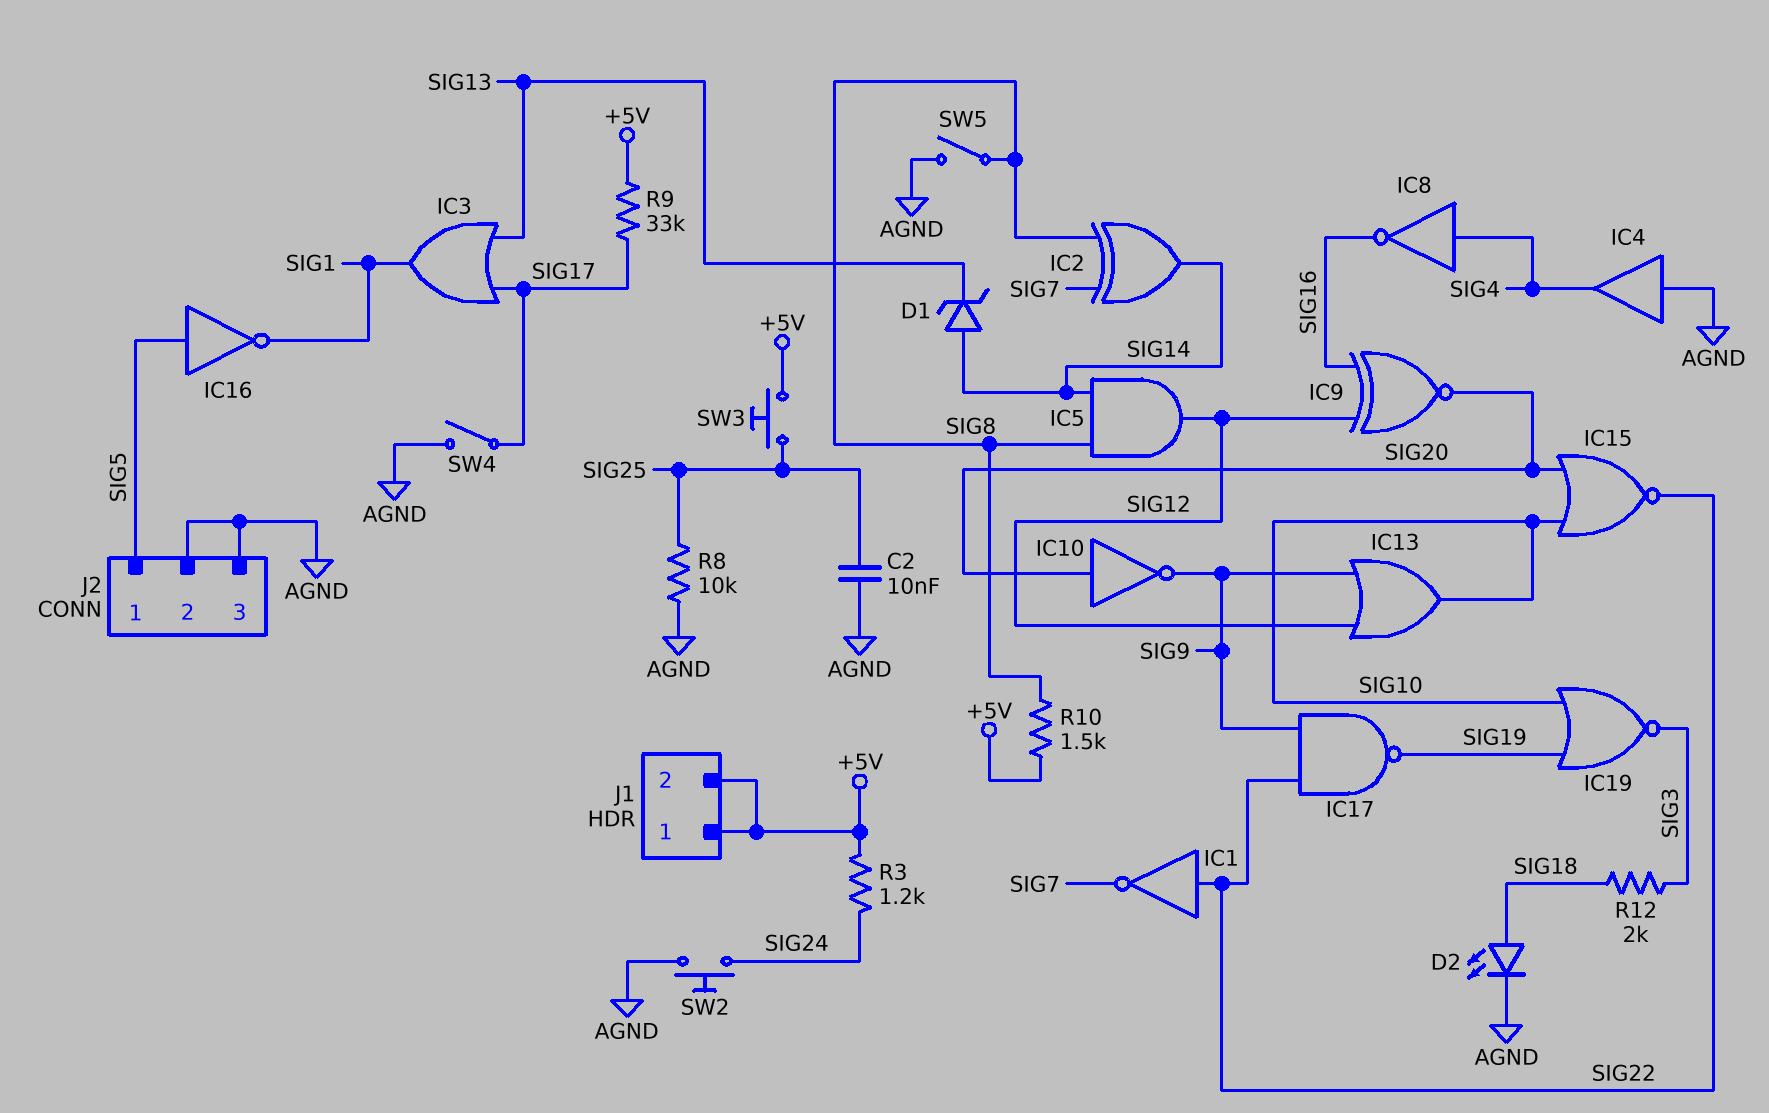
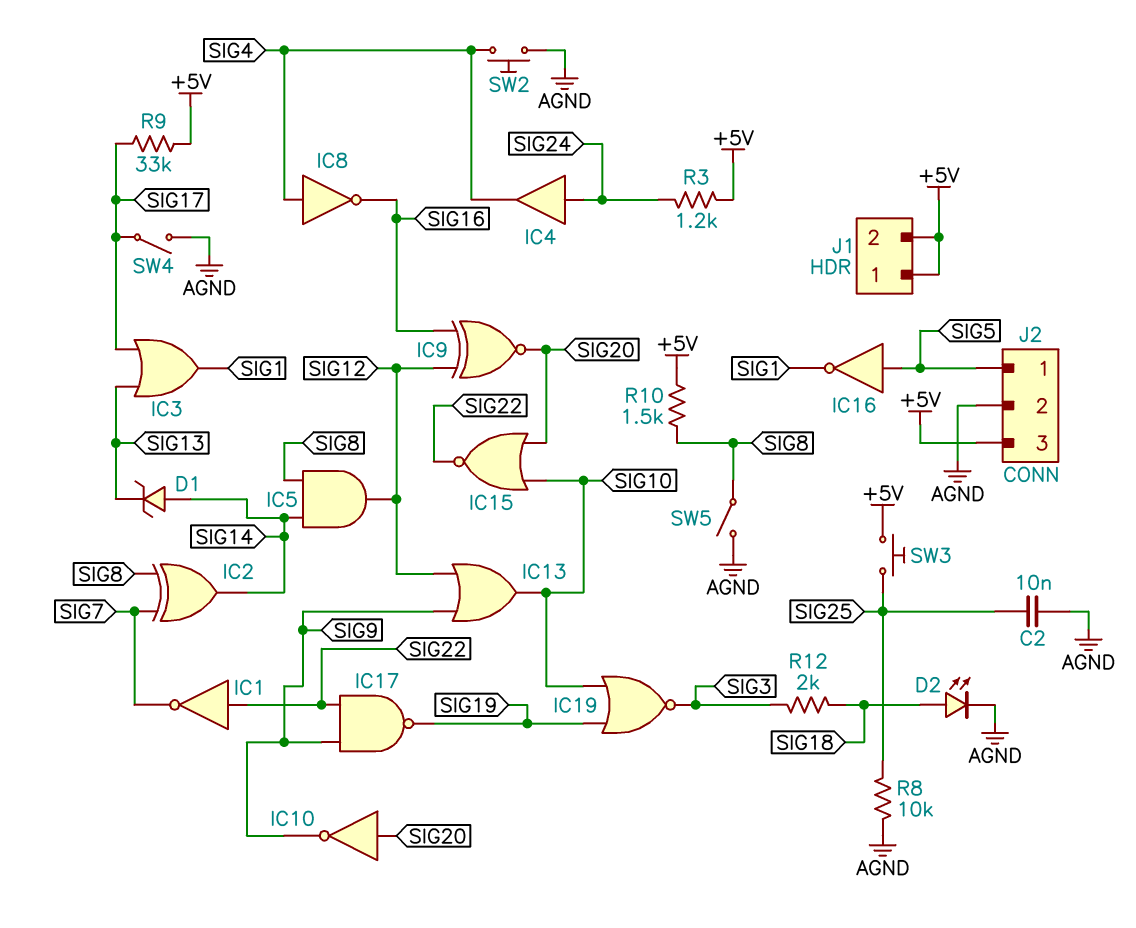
IC4: buffer (in AGND, out SIG4) -> buffer (in SIG24, out SIG4)
J2 pin 3: AGND -> +5V
SW2: button (AGND, SIG24) -> button (AGND, SIG4)

